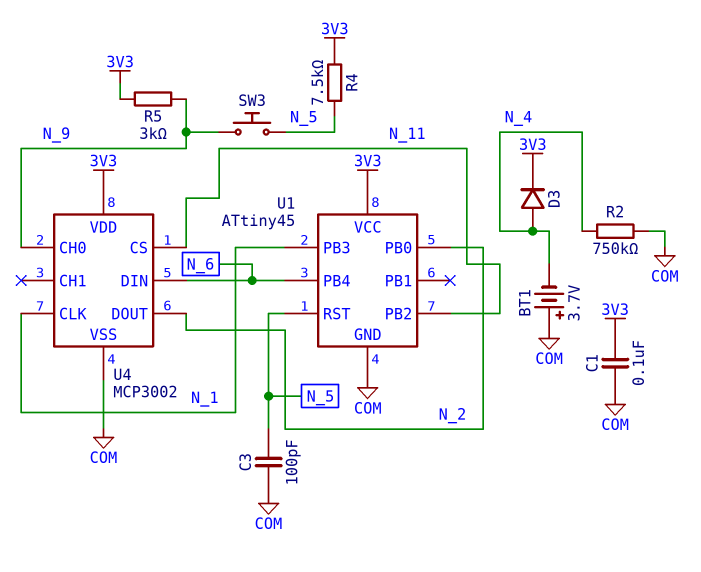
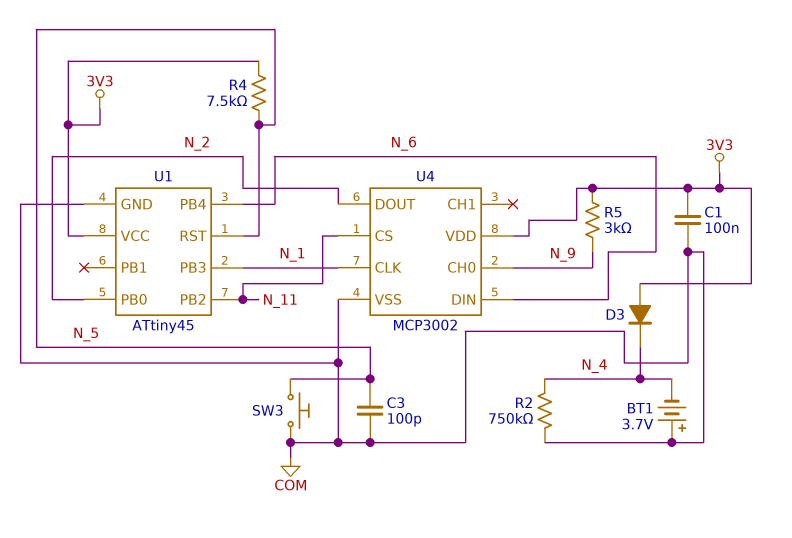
D3: diode (A N_4, K 3V3) -> diode (A 3V3, K N_4)
SW3: button (N_5, N_9) -> button (COM, N_5)

